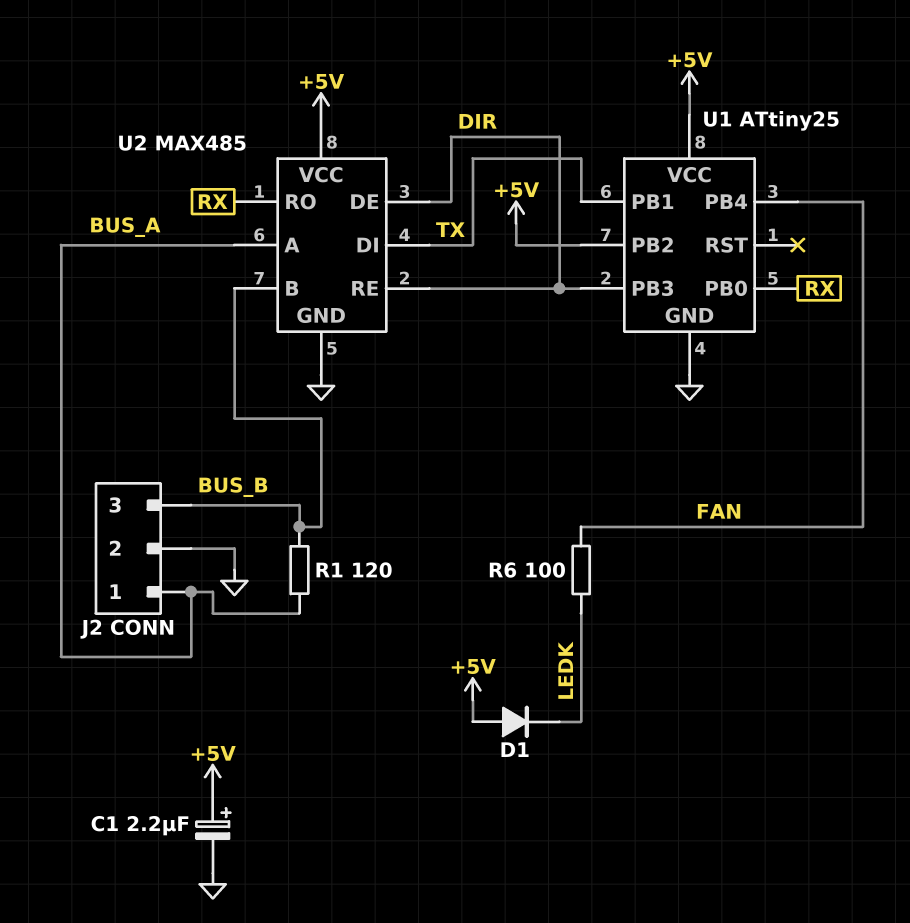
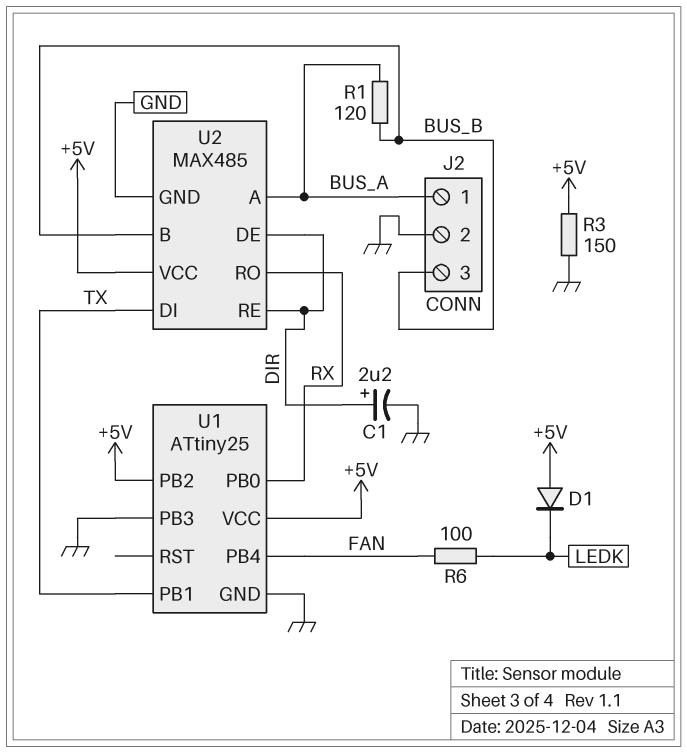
C1: 2.2uF (plus +5V, minus GND) -> 2.2uF (plus DIR, minus GND)
R3: none -> 150 (+5V, GND)
U1 pin PB3: DIR -> GND

